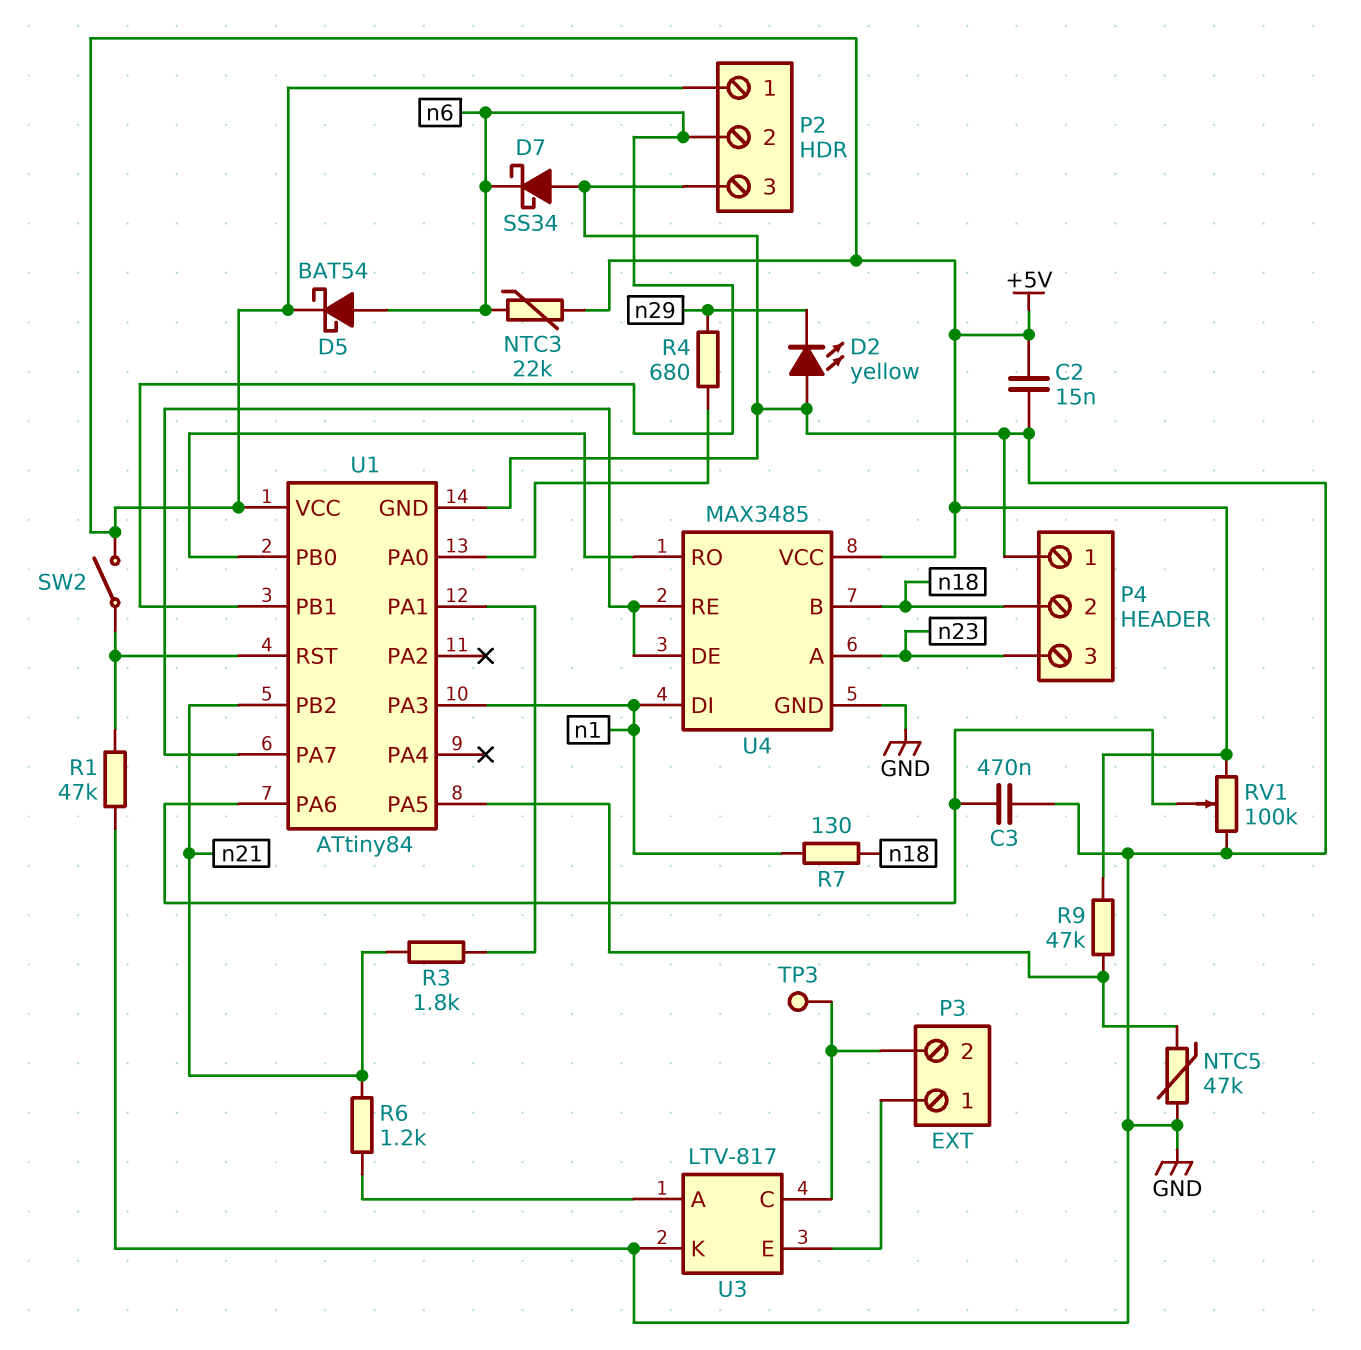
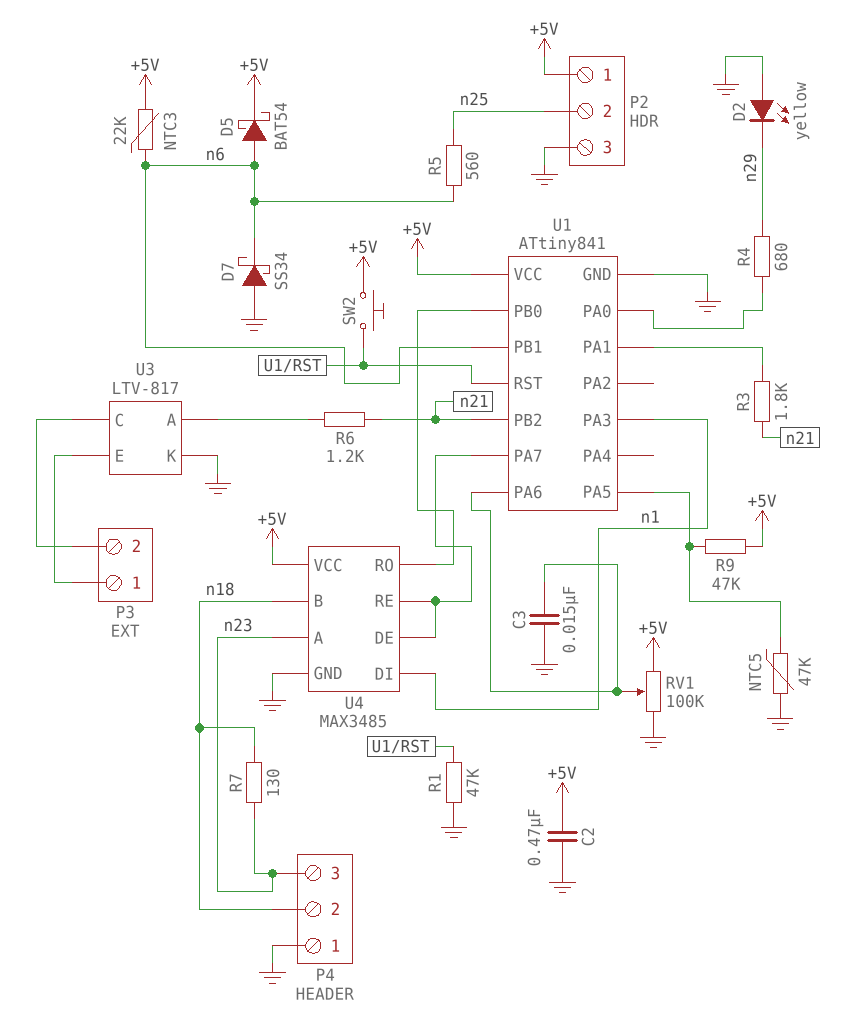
C2: 15nF (+5V, GND) -> 470nF (+5V, GND)
C3: 470nF (GND, U1/PA6) -> 15nF (GND, U1/PA6)
P2 pin 2: n6 -> n25
R5: none -> 560 (n6, n25)
R7: 130 (n1, n18) -> 130 (n18, n23)
SW2: switch (+5V, U1/RST) -> button (+5V, U1/RST)
TP3: test point (P3/2) -> none
U1: ATtiny84 -> ATtiny841

